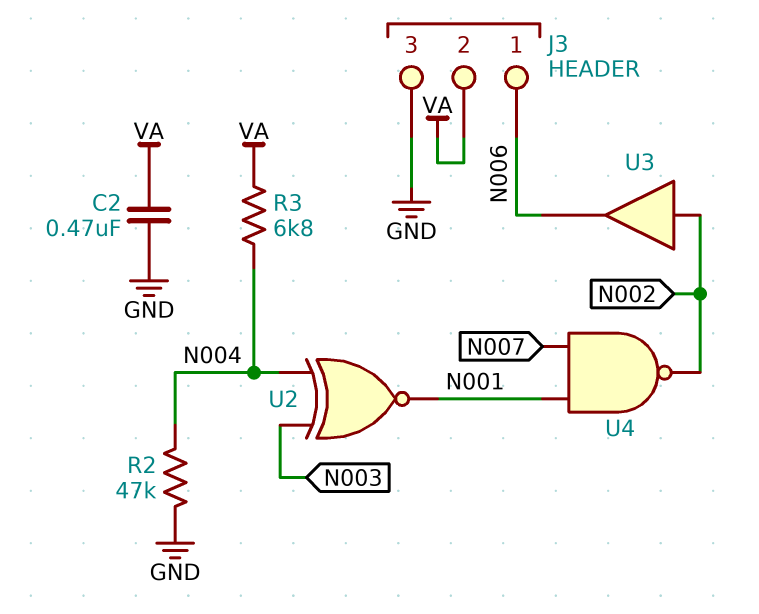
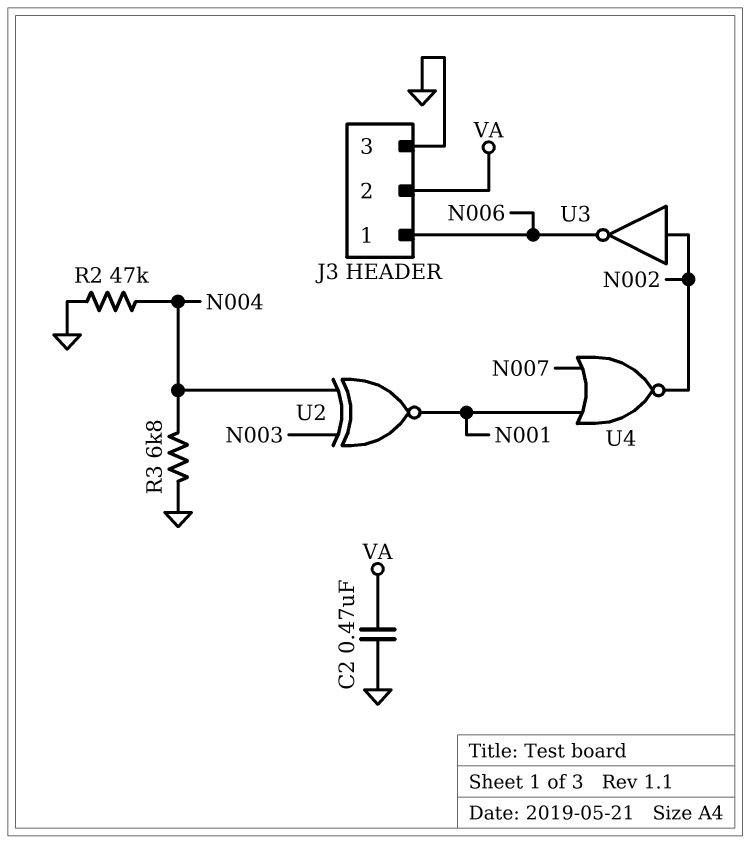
R3: 6.8k (N004, VA) -> 6.8k (GND, N004)
U3: buffer (in N002, out N006) -> NOT (in N002, out N006)
U4: NAND (in N001, in N007, out N002) -> NOR (in N001, in N007, out N002)

